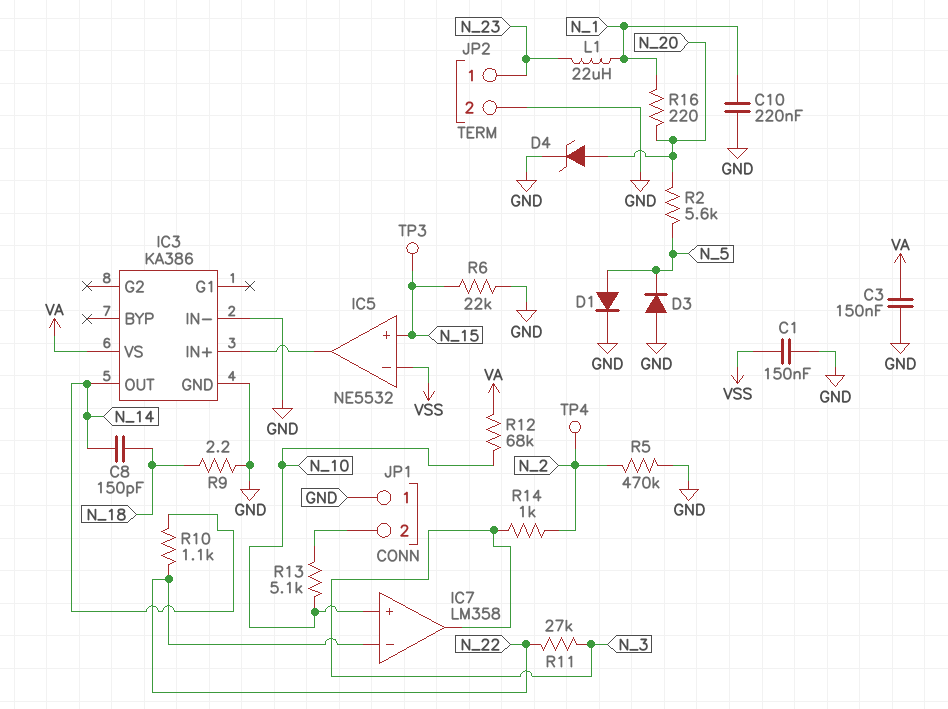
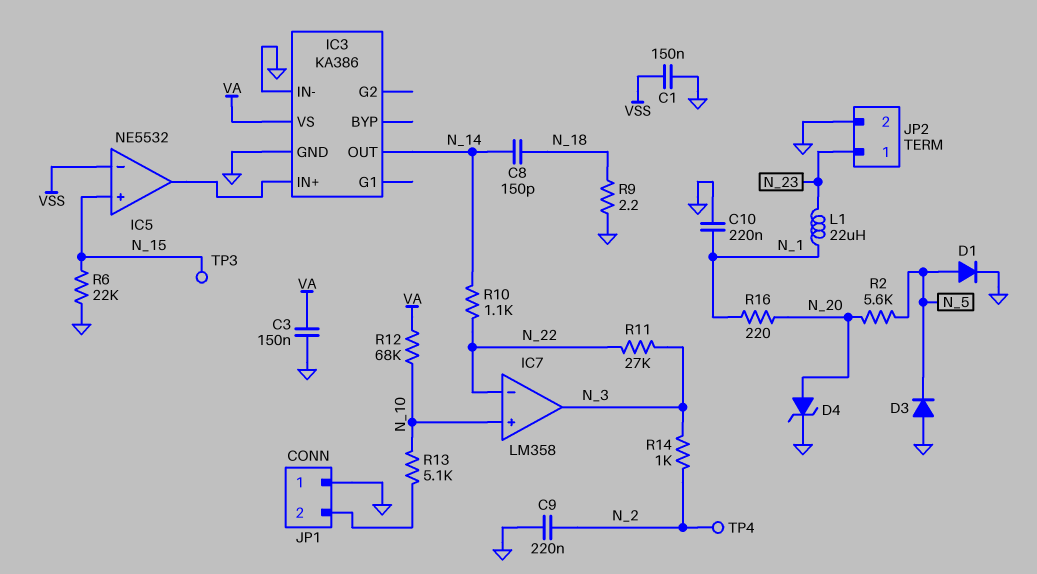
C9: none -> 220nF (GND, N_2)
R5: 470k (GND, N_2) -> none

